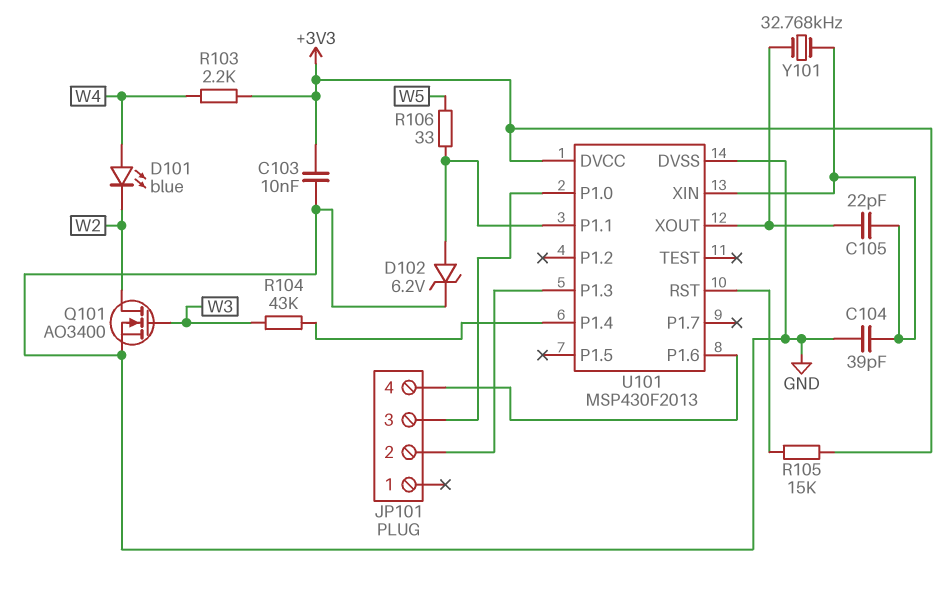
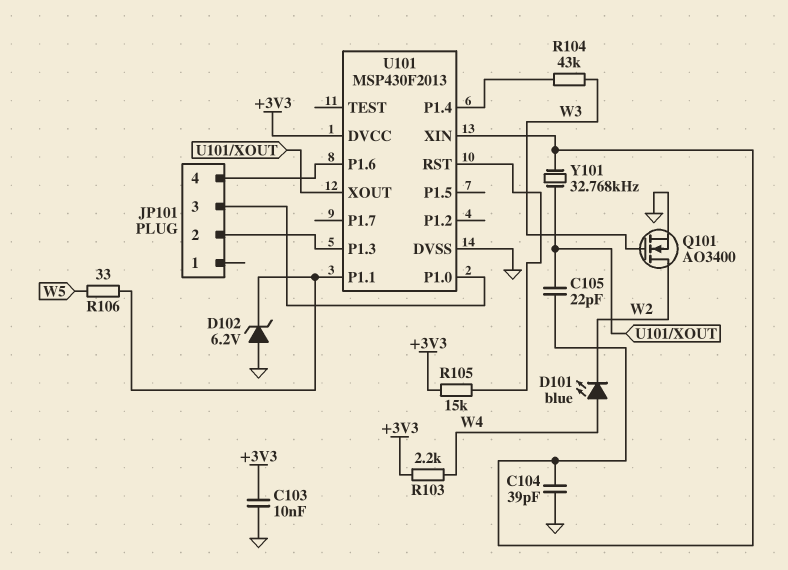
D102: zener 6.2V (A U101/P1.1, K GND) -> zener 6.2V (A GND, K U101/P1.1)

